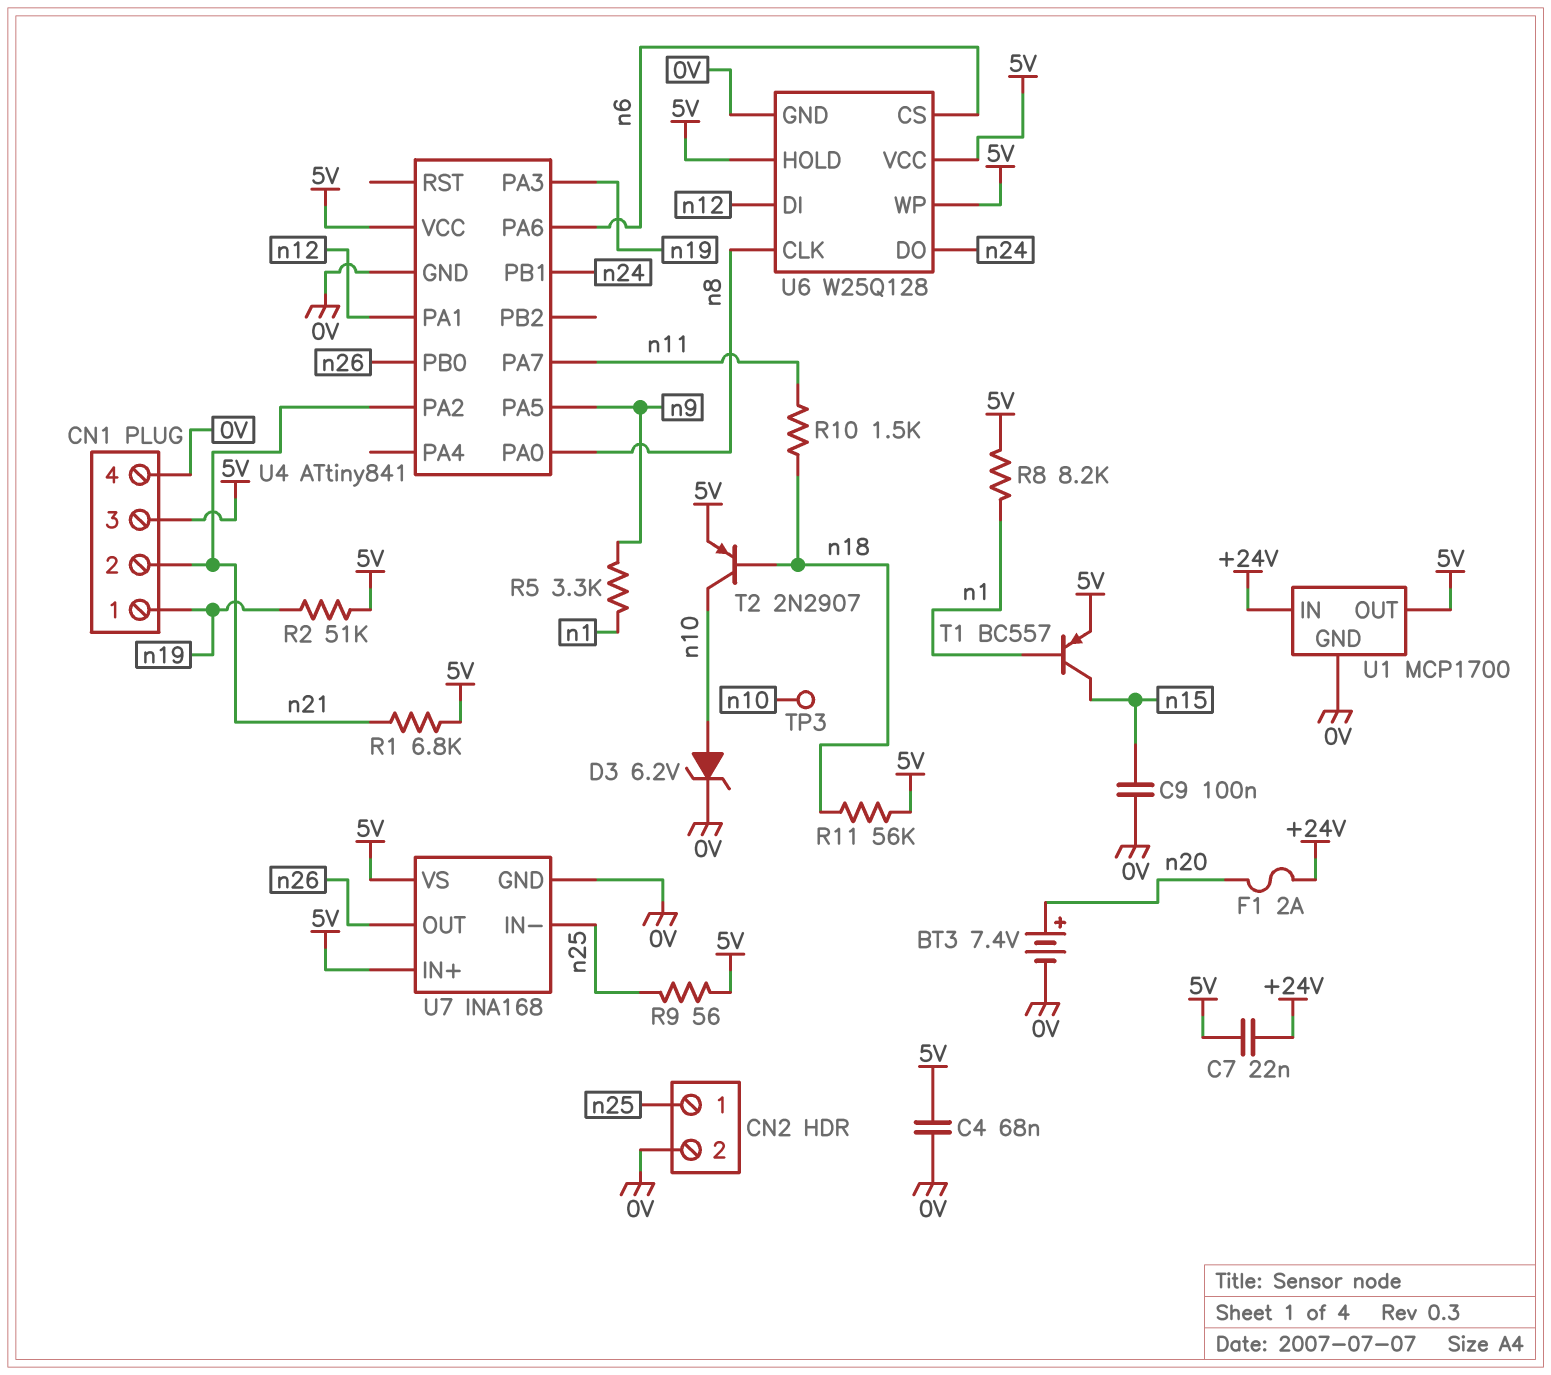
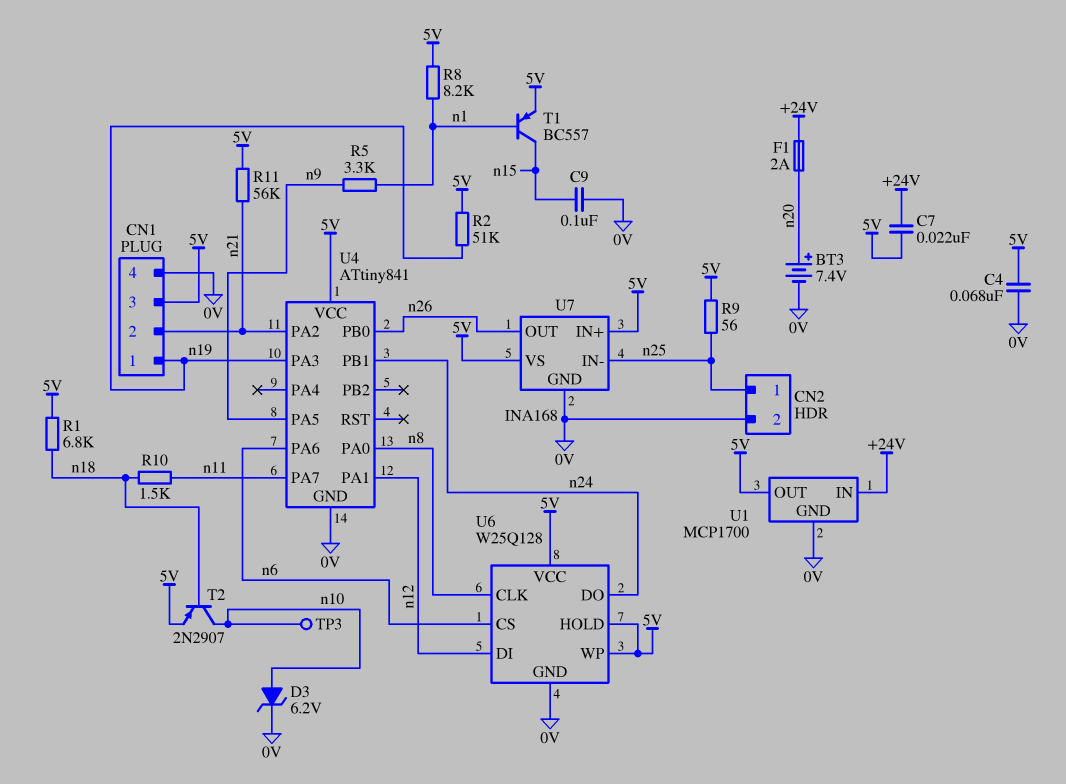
R1: 6.8k (5V, n21) -> 6.8k (5V, n18)
R11: 56k (5V, n18) -> 56k (5V, n21)

